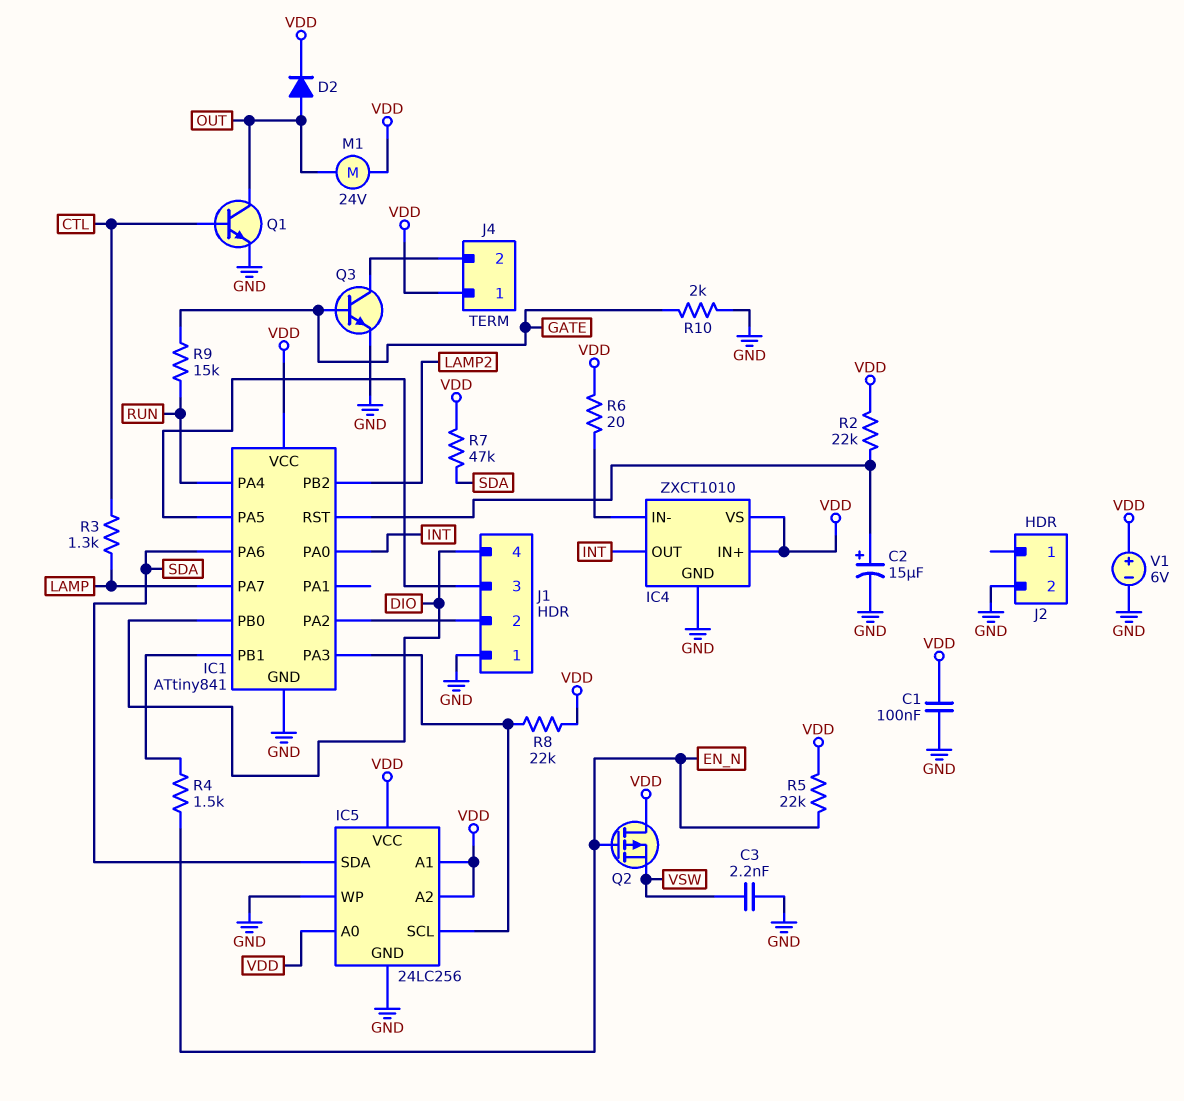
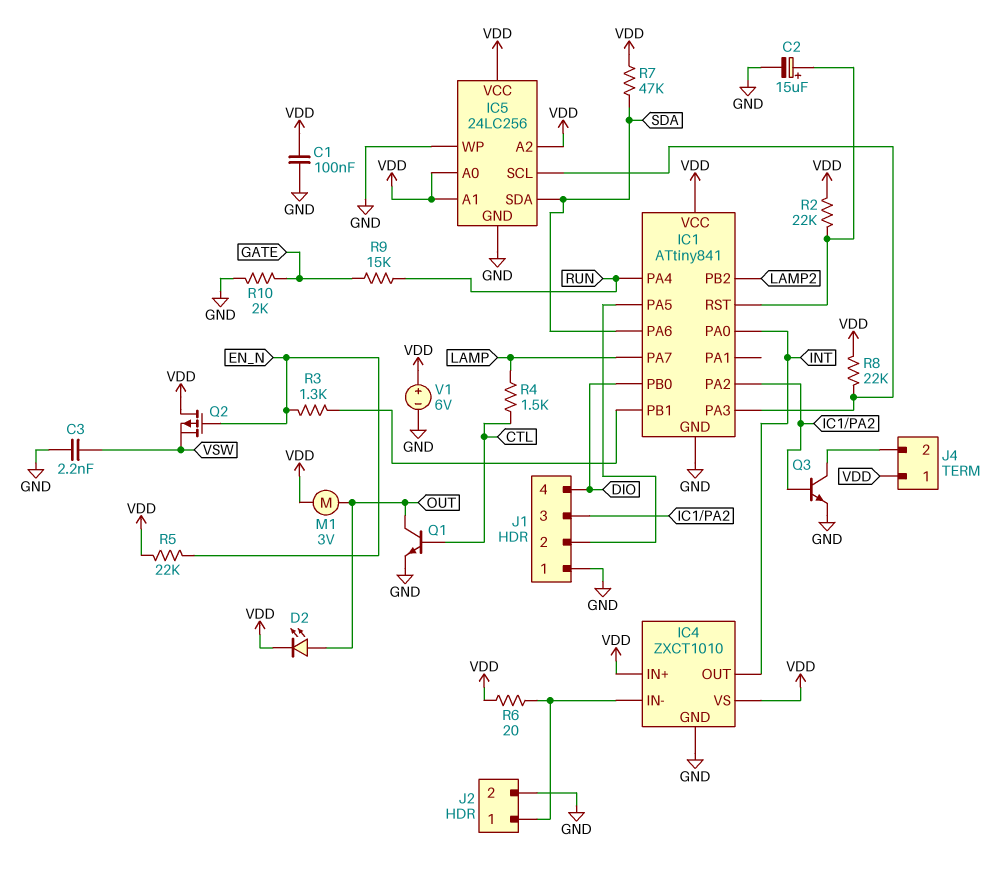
D2: diode (A OUT, K VDD) -> LED (A OUT, K VDD)
J1 pin 2: IC1/PA2 -> IC1/PA5
J1 pin 3: IC1/PA5 -> IC1/PA2
J2 pin 1: none -> IC4/IN-
M1: motor 24V (OUT, VDD) -> motor 3V (OUT, VDD)
Q3: NPN (B GATE, C J4/2, E GND) -> NPN (B IC1/PA2, C J4/2, E GND)
R3: 1.3k (CTL, LAMP) -> 1.3k (EN_N, IC1/PB1)
R4: 1.5k (EN_N, IC1/PB1) -> 1.5k (CTL, LAMP)

